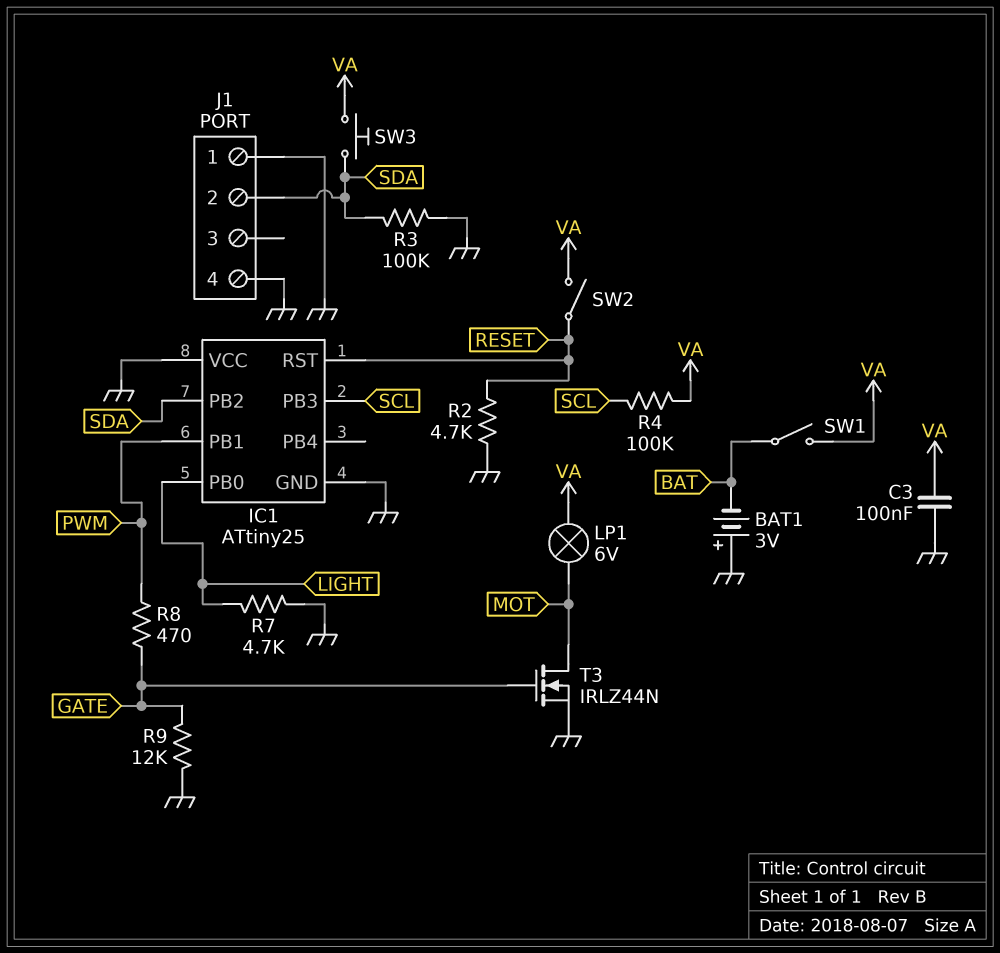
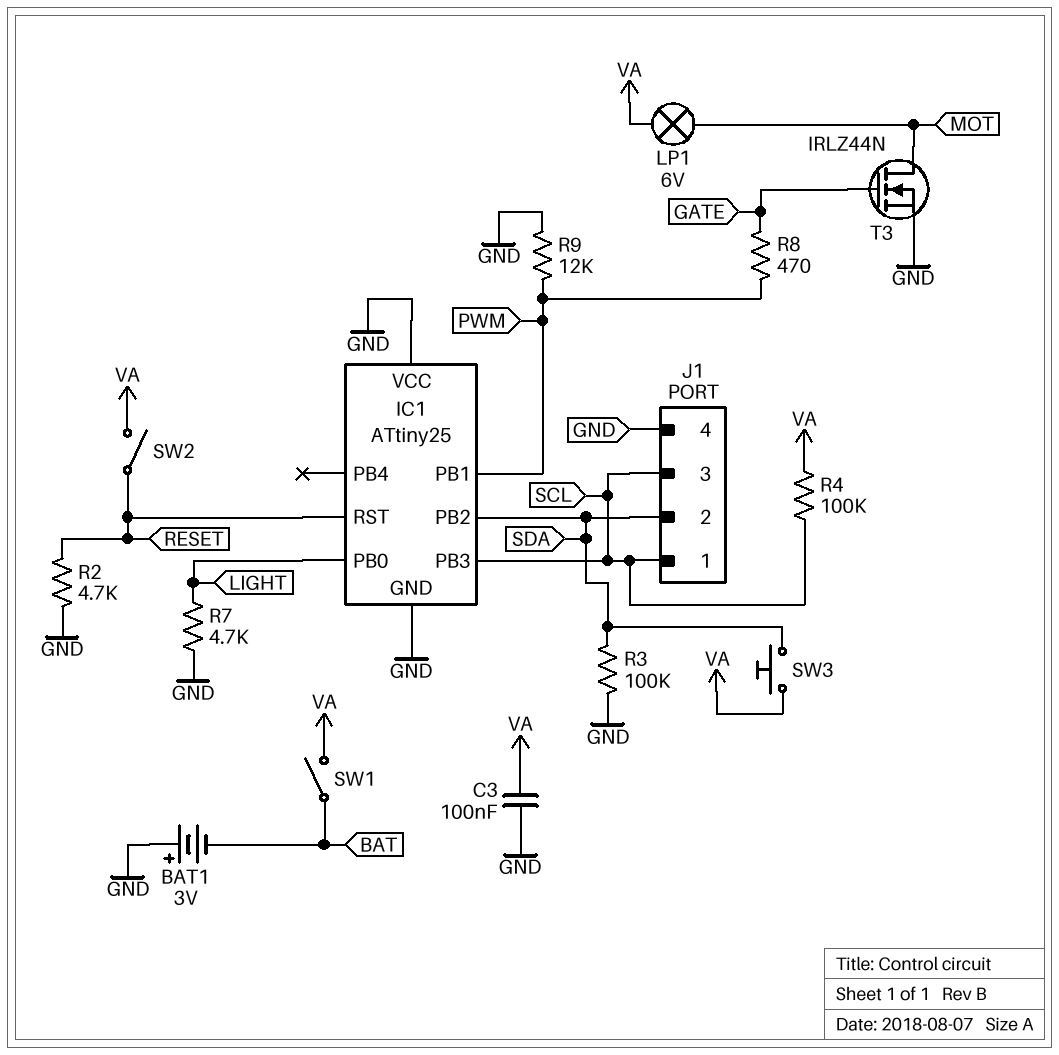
J1 pin 1: GND -> SCL
J1 pin 3: none -> SCL
R9: 12k (GATE, GND) -> 12k (GND, PWM)

